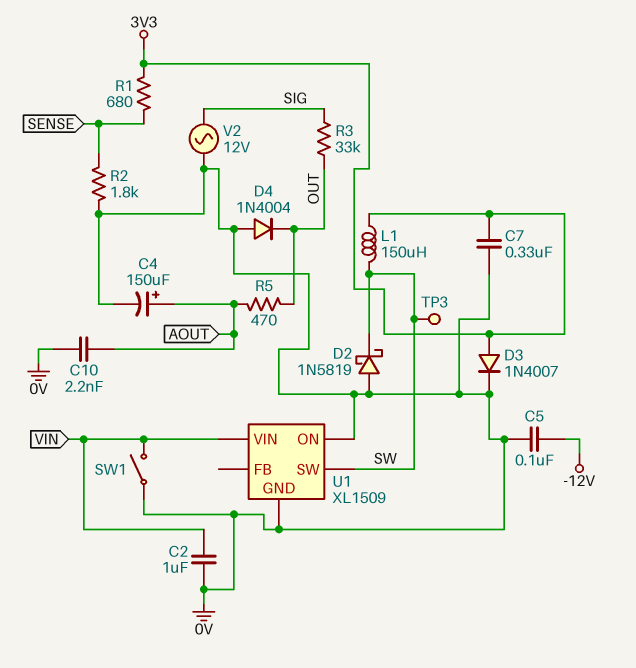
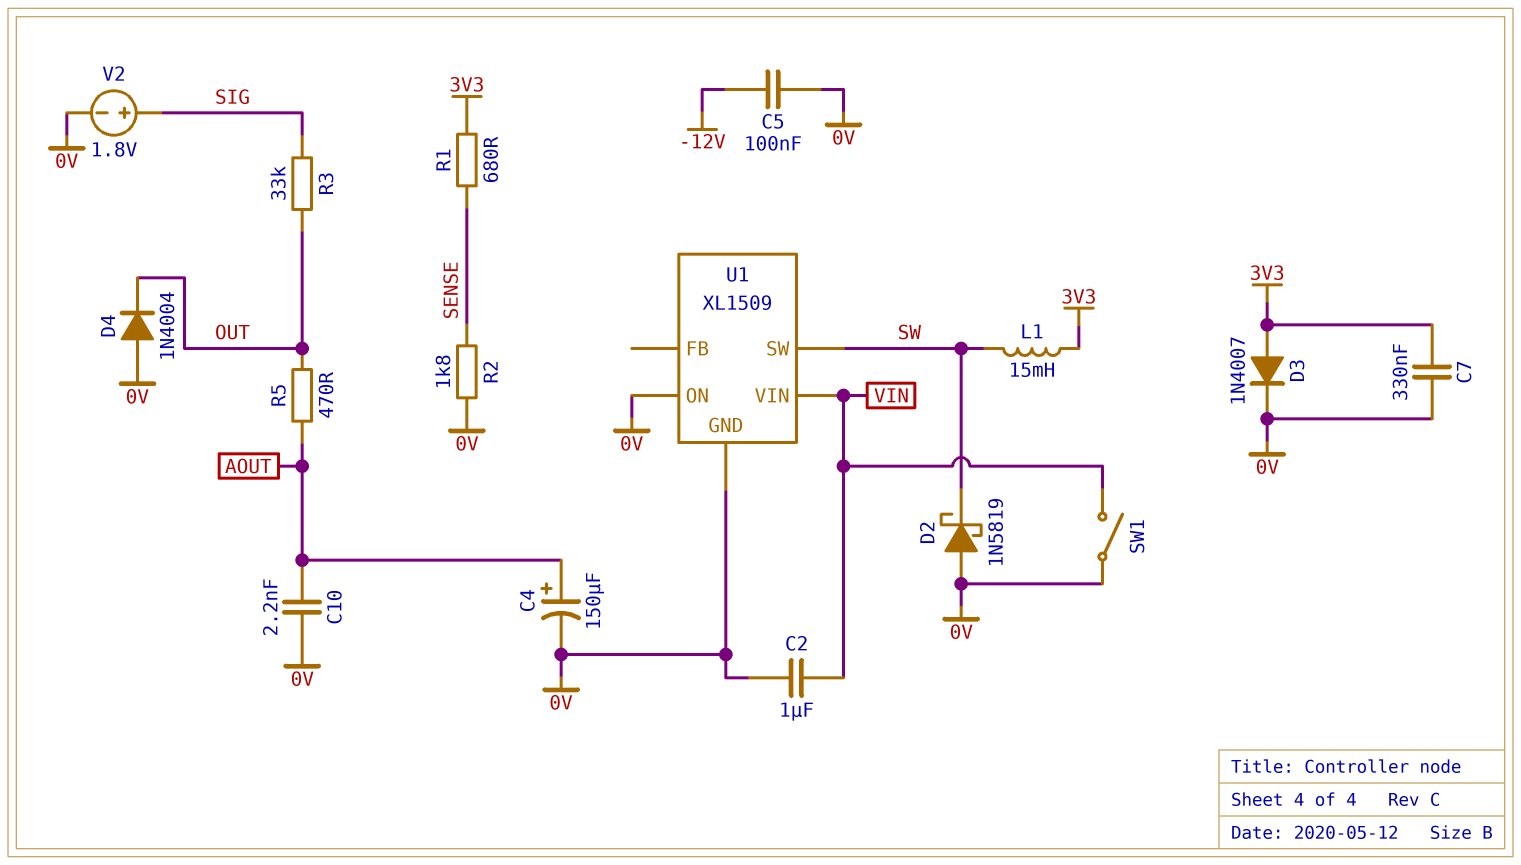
L1: 150uH (3V3, SW) -> 15mH (3V3, SW)
TP3: test point (SW) -> none
V2: AC 12V (0V, SIG) -> 1.8V (plus SIG, minus 0V)

